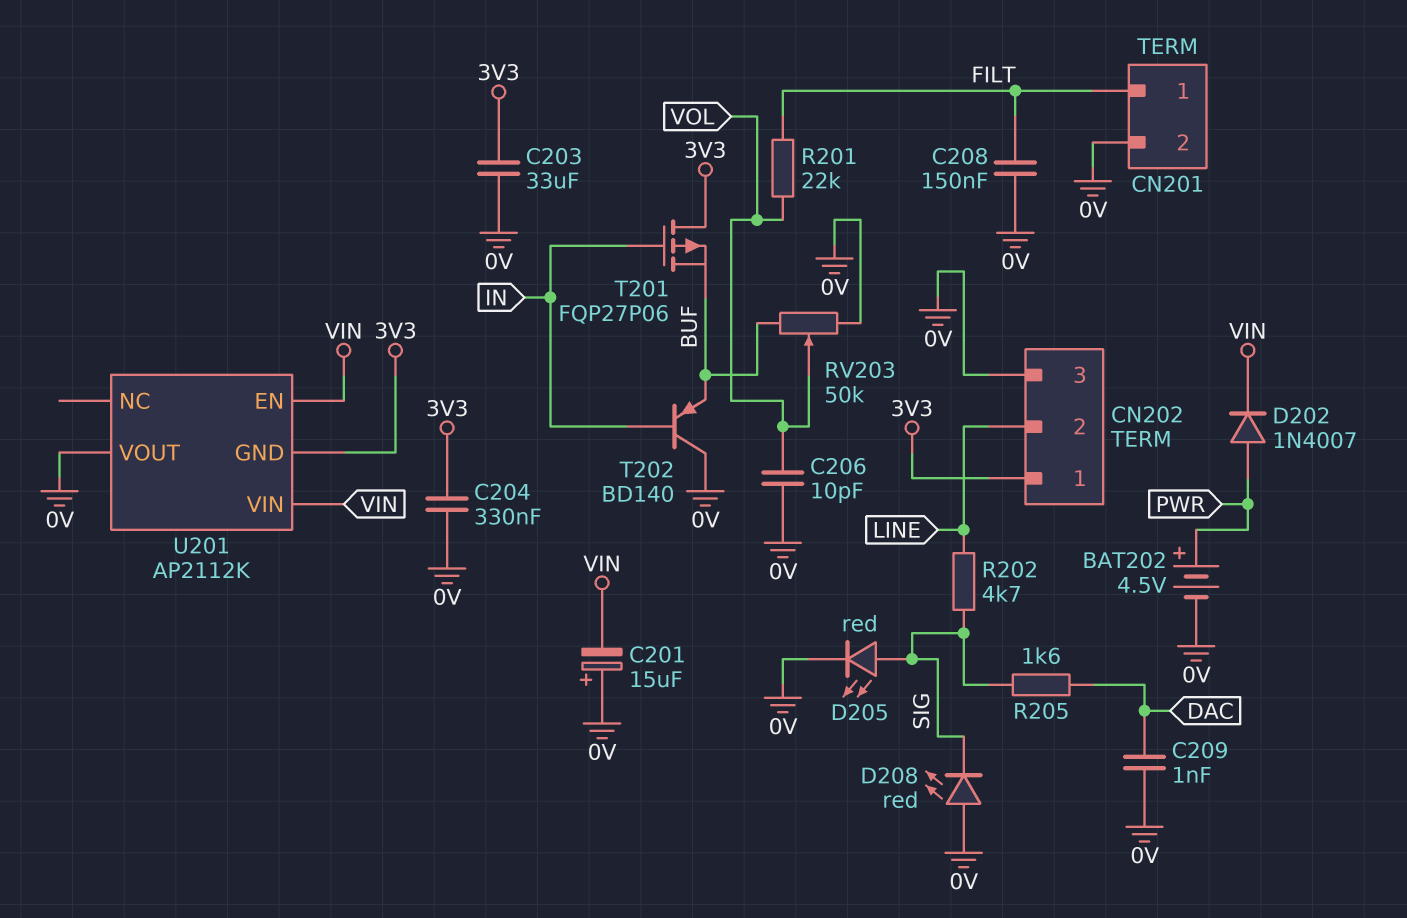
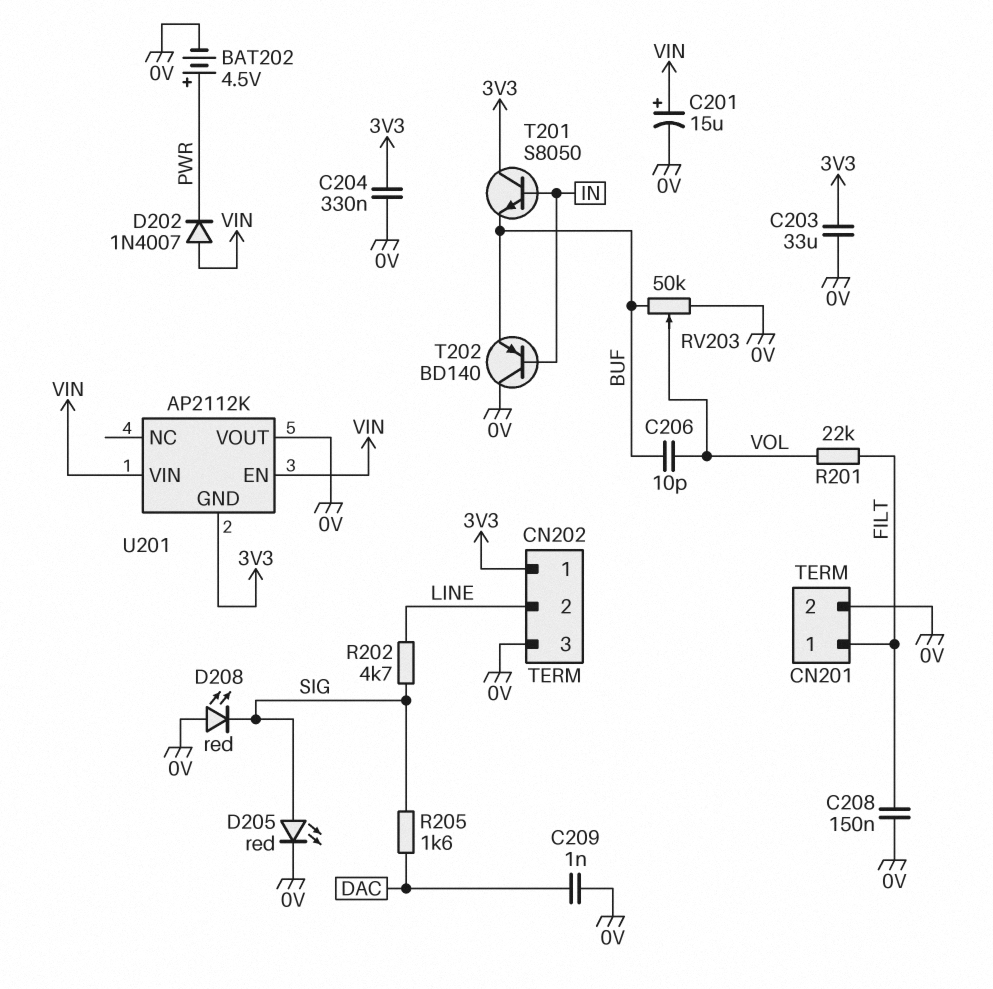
C201: 15uF (plus 0V, minus VIN) -> 15uF (plus VIN, minus 0V)
C206: 10pF (0V, VOL) -> 10pF (BUF, VOL)
D202: diode 1N4007 (A PWR, K VIN) -> diode 1N4007 (A VIN, K PWR)
T201: PMOS FQP27P06 (G IN, D 3V3, S BUF) -> NPN S8050 (B IN, C 3V3, E BUF)

